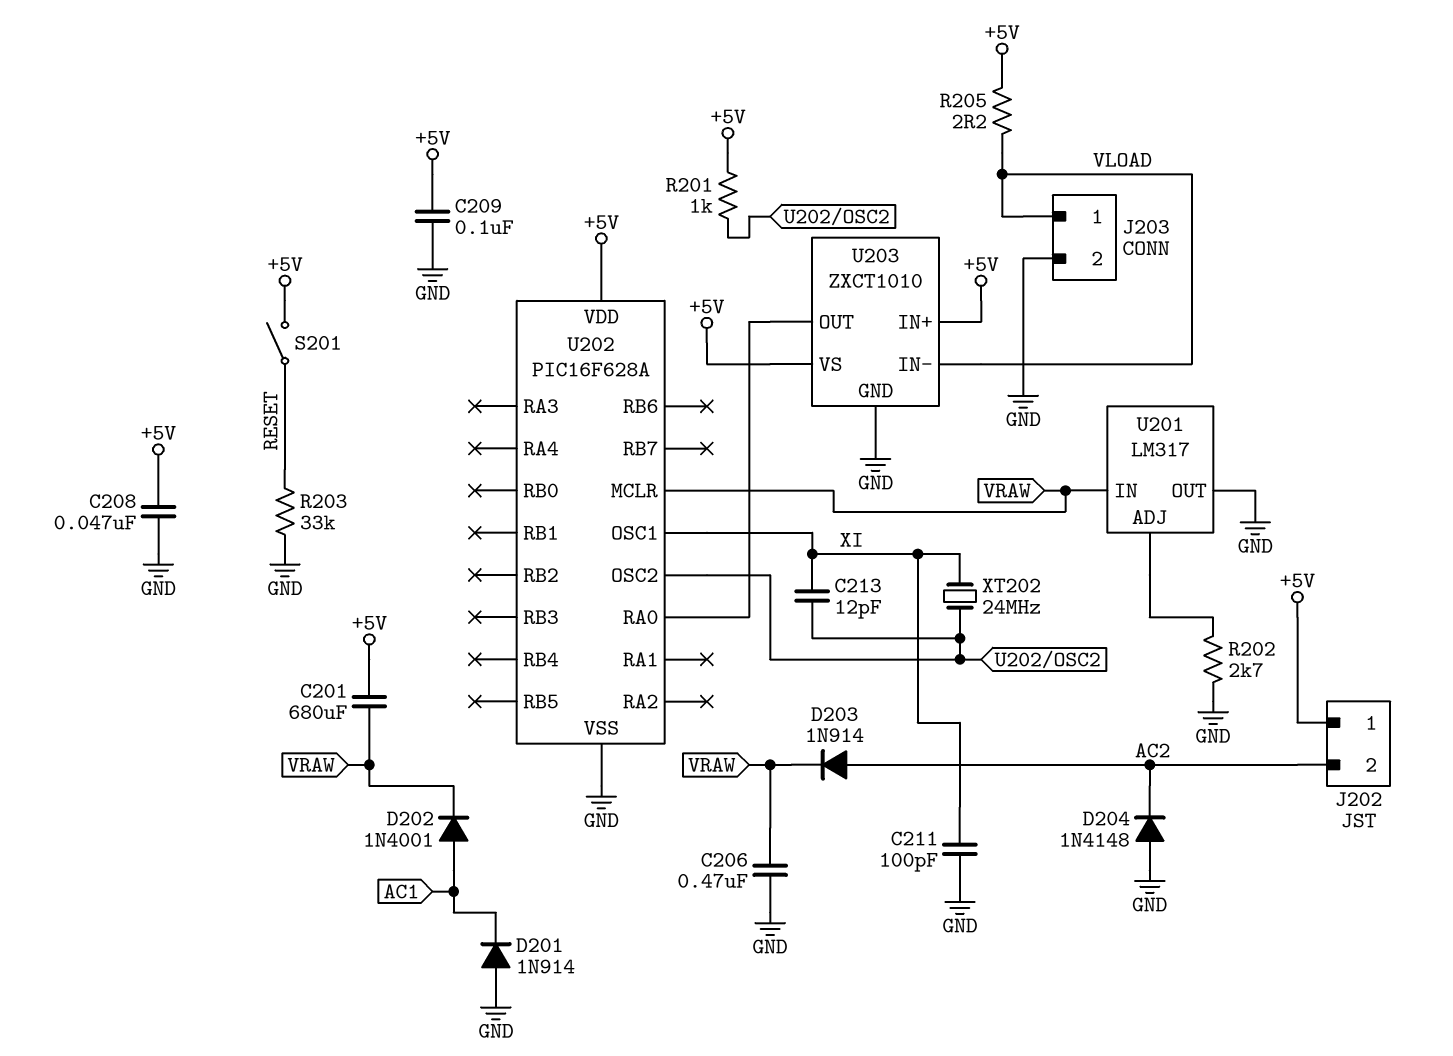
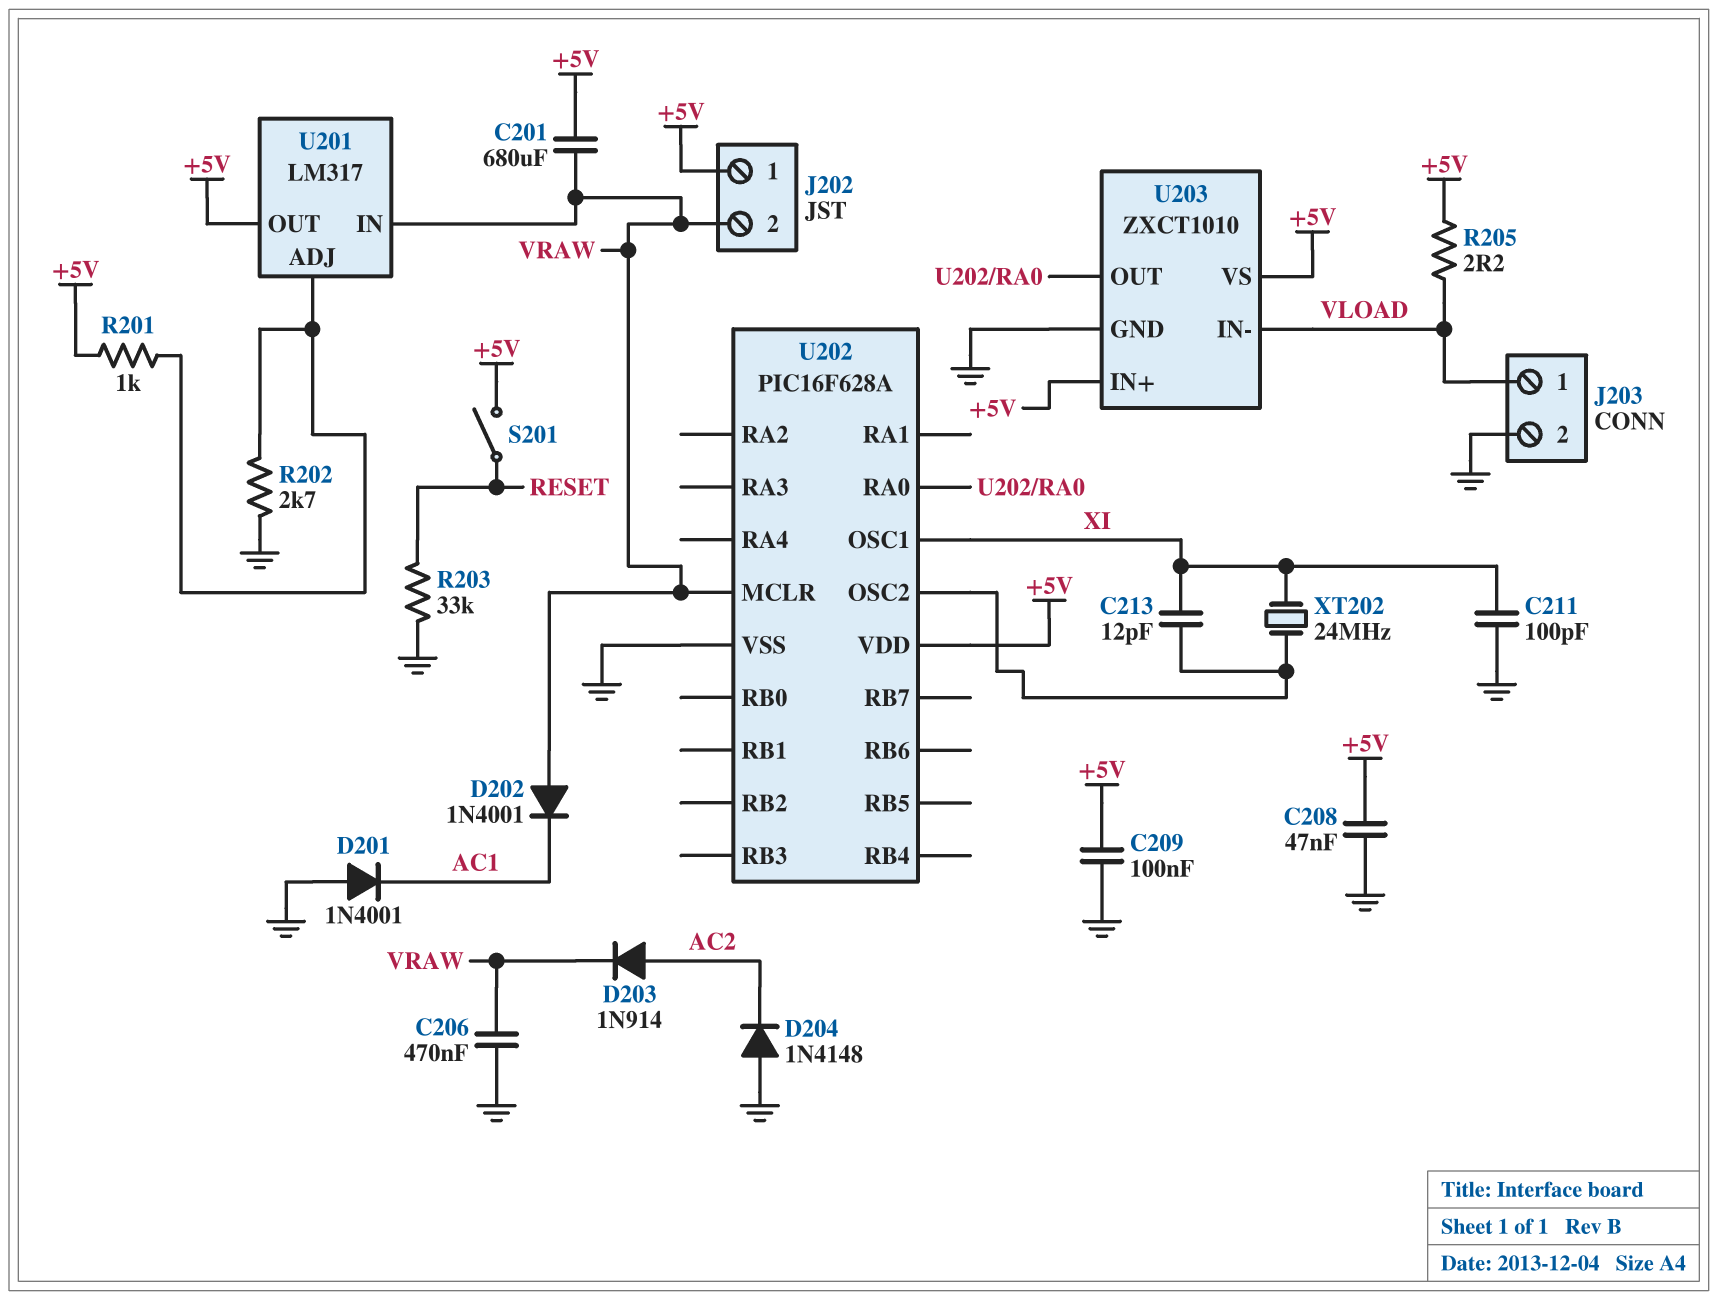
D201: diode 1N914 (A GND, K AC1) -> diode 1N4001 (A GND, K AC1)
D202: diode 1N4001 (A AC1, K VRAW) -> diode 1N4001 (A VRAW, K AC1)
J202 pin 2: AC2 -> VRAW
R201: 1k (+5V, U202/OSC2) -> 1k (+5V, U201/ADJ)
U201 pin OUT: GND -> +5V

